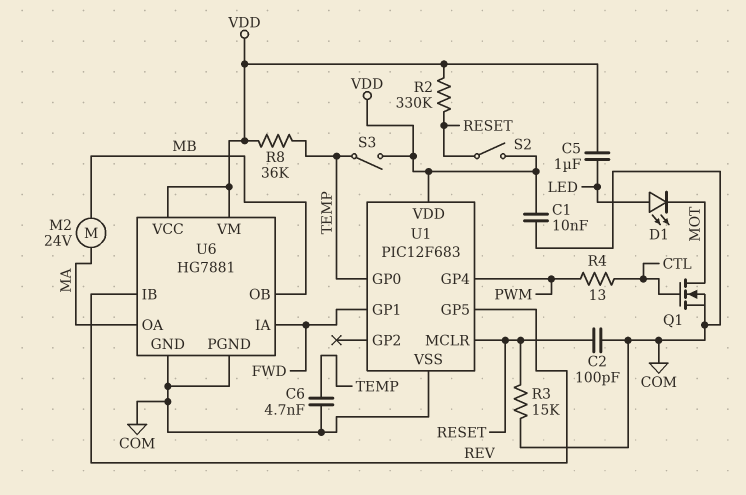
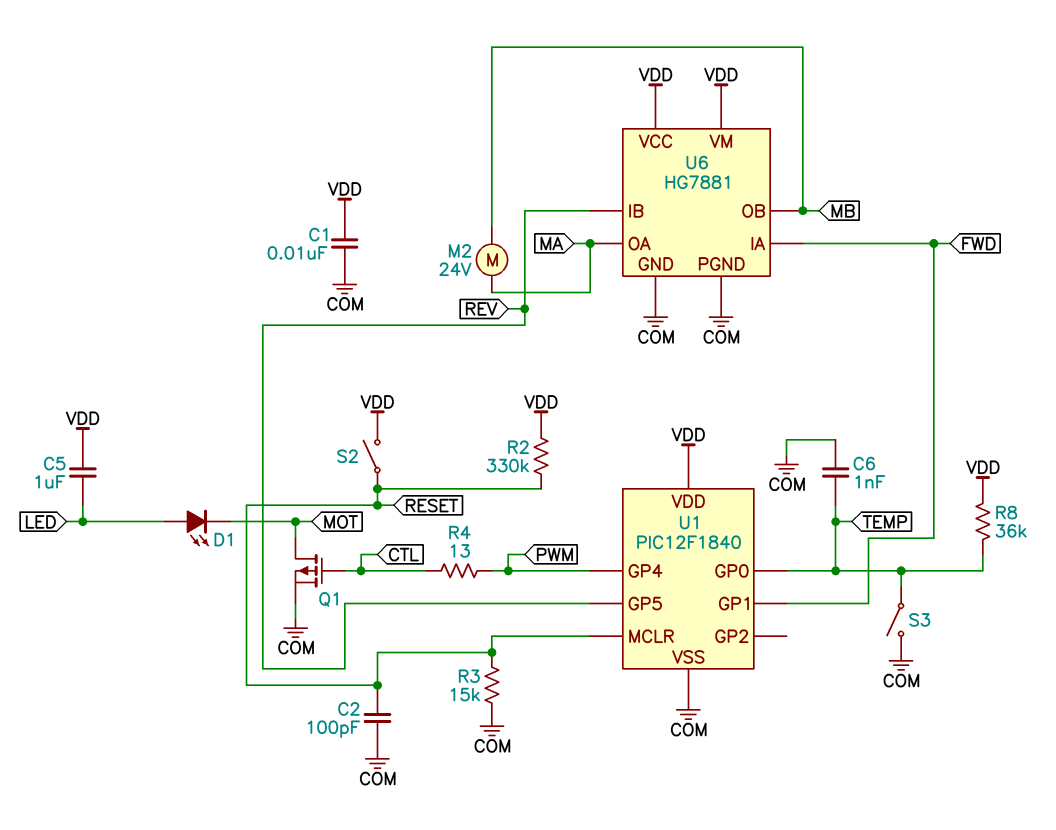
C6: 4.7nF (COM, TEMP) -> 1nF (COM, TEMP)
Q1: NMOS (G CTL, D MOT, S COM) -> PMOS (G CTL, D MOT, S COM)
S3: switch (TEMP, VDD) -> switch (COM, TEMP)
U1: PIC12F683 -> PIC12F1840

